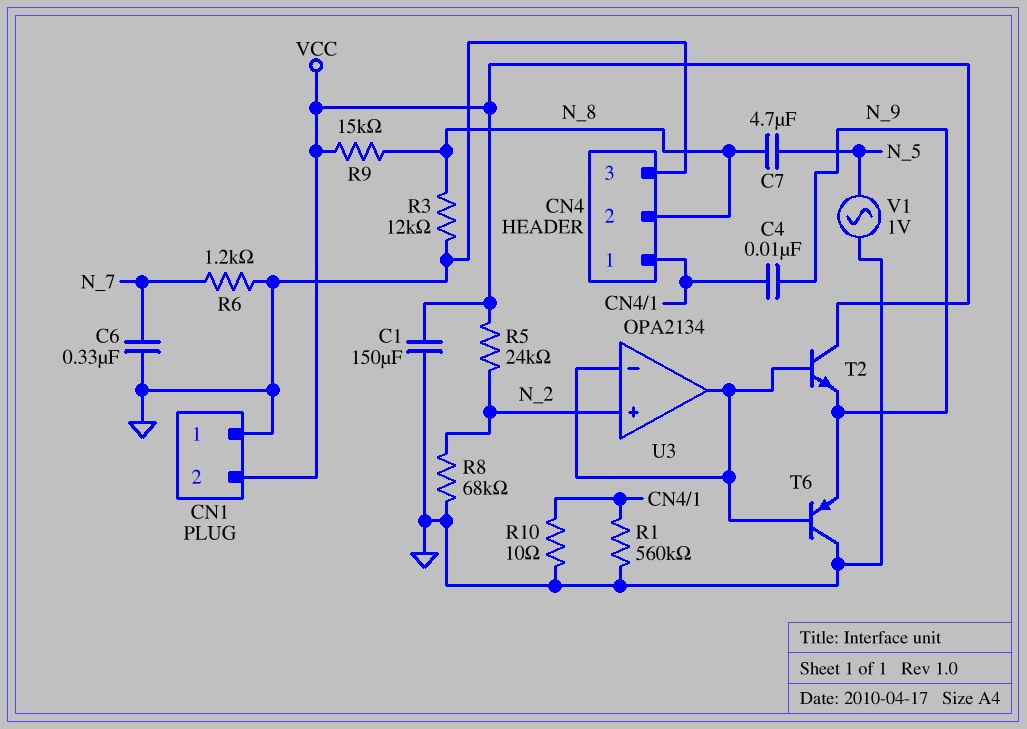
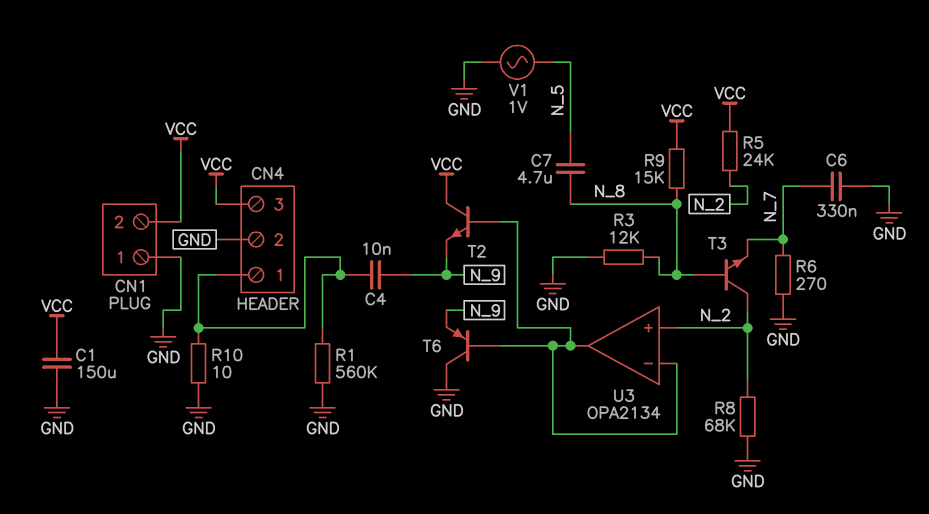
CN4 pin 2: N_8 -> GND
CN4 pin 3: GND -> VCC
R6: 1.2k (GND, N_7) -> 270 (GND, N_7)
T3: none -> NPN (B N_8, C N_2, E N_7)

